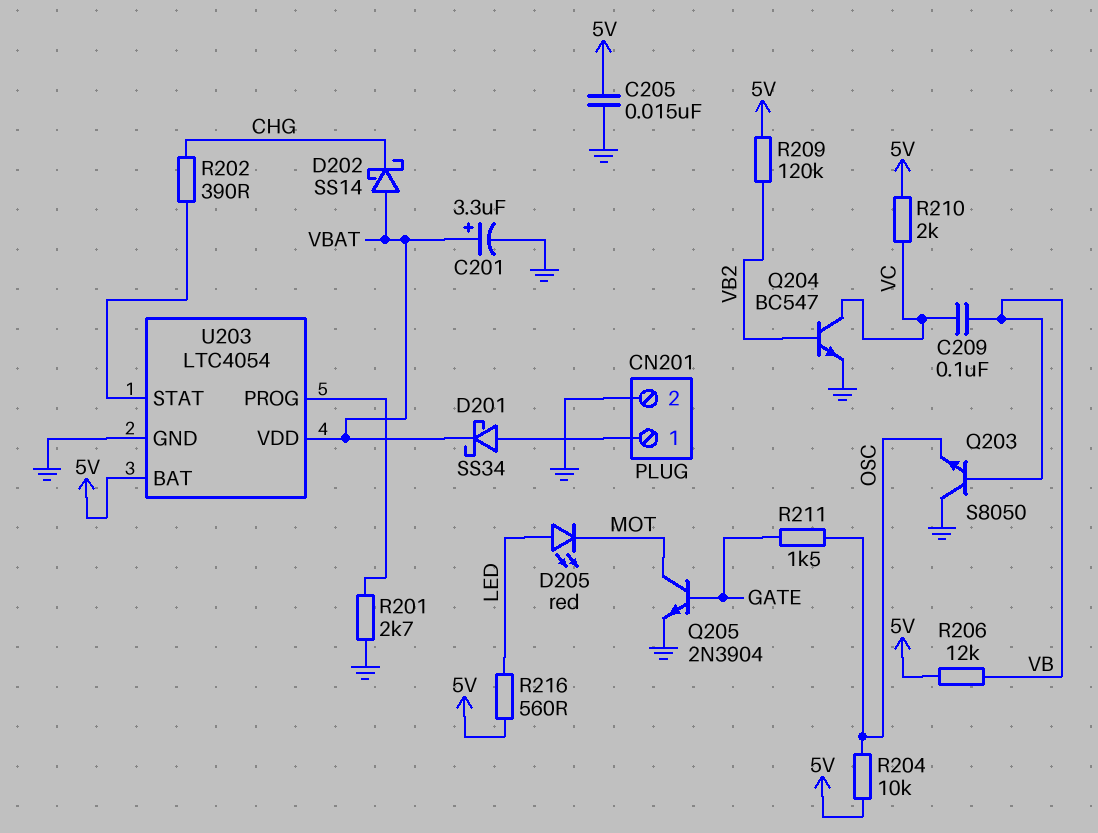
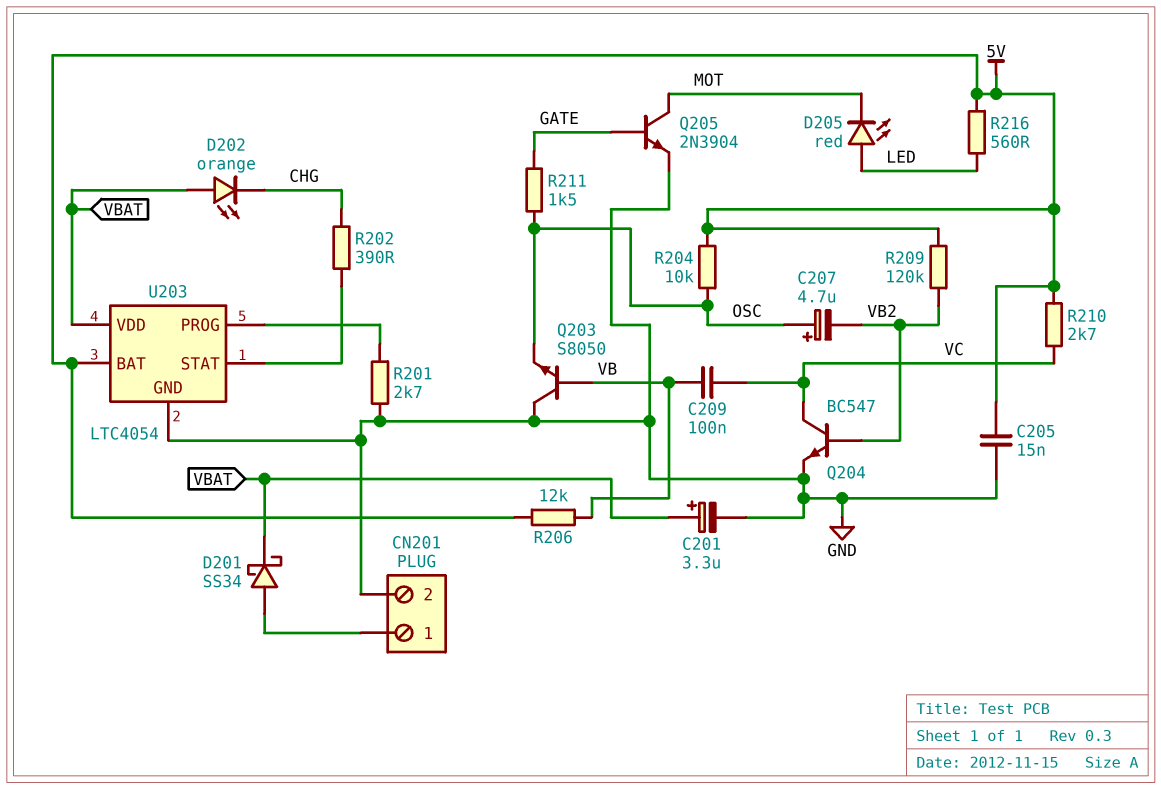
C207: none -> 4.7uF (plus OSC, minus VB2)
D202: schottky SS14 (A VBAT, K CHG) -> LED orange (A VBAT, K CHG)
R210: 2k (5V, VC) -> 2.7k (5V, VC)

